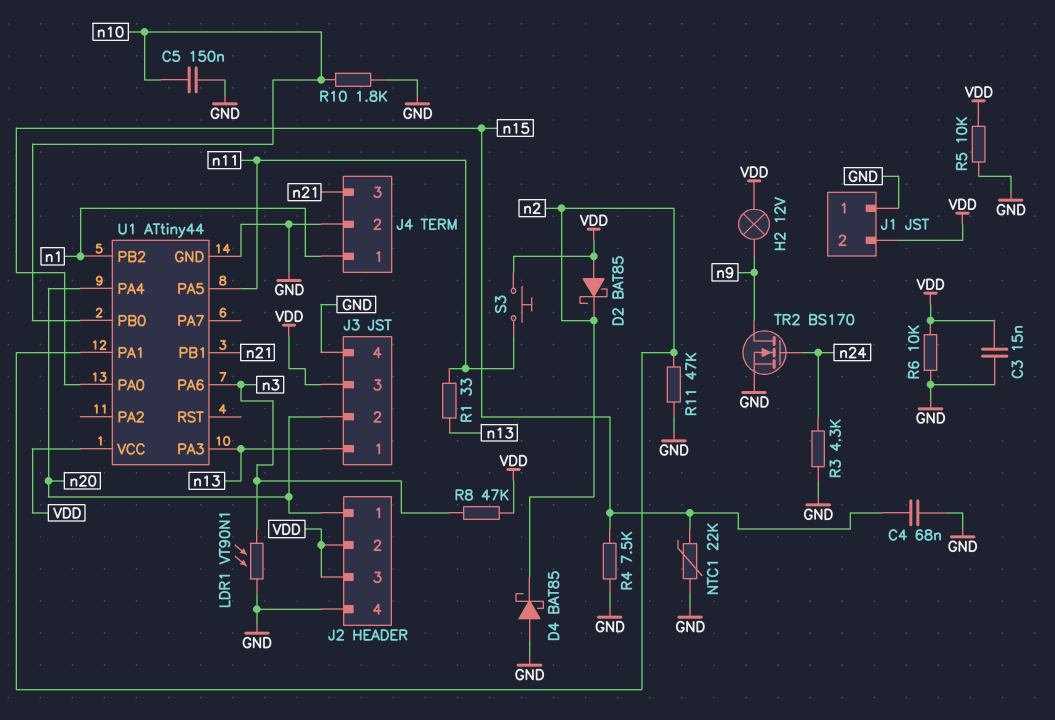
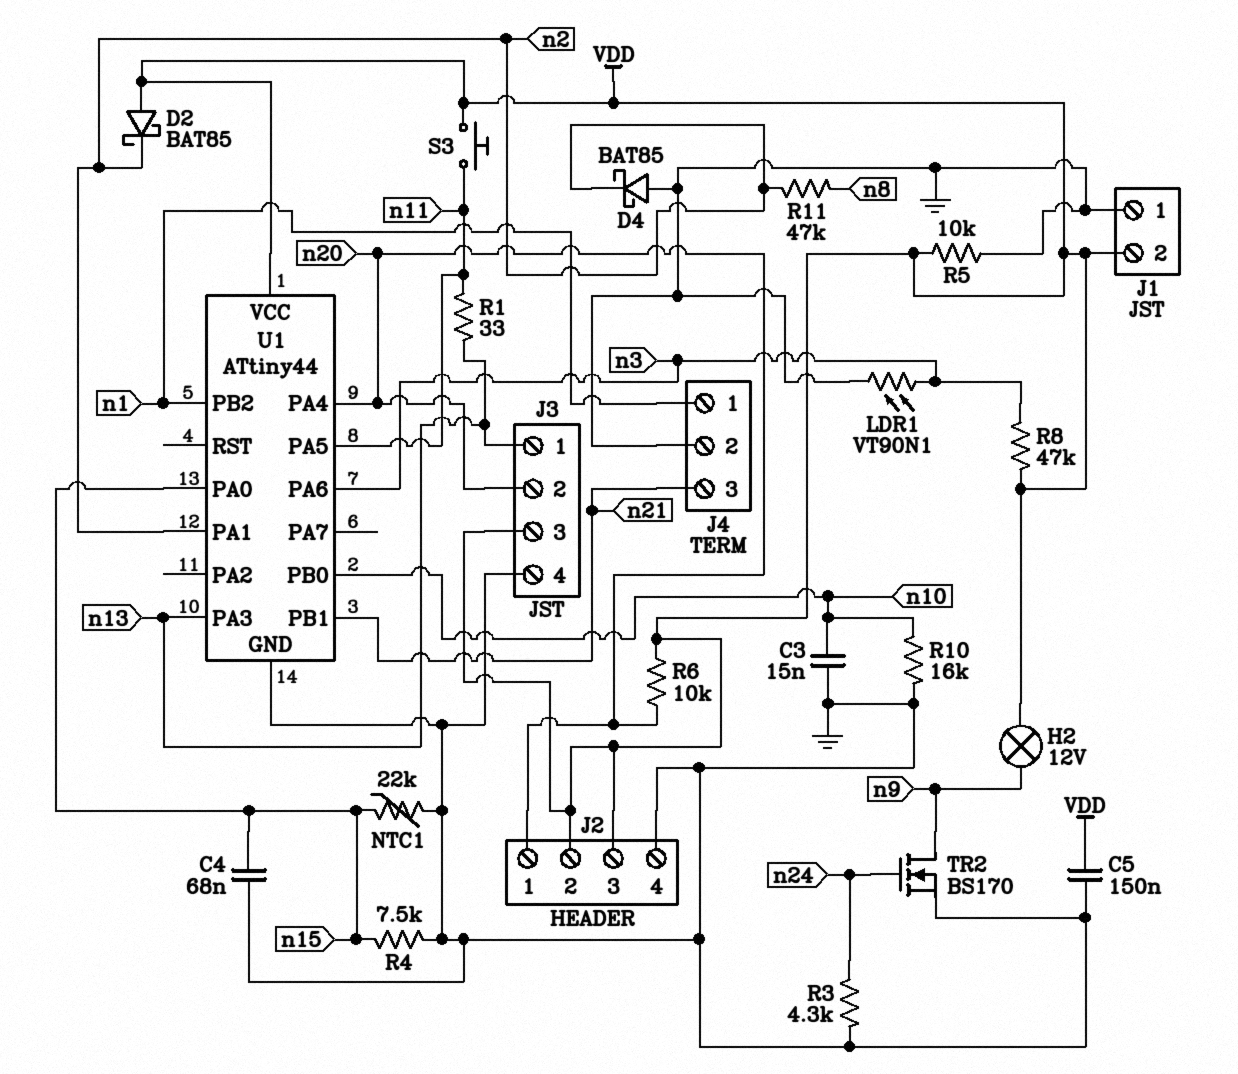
C3: 15nF (GND, VDD) -> 15nF (GND, n10)
C5: 150nF (GND, n10) -> 150nF (GND, VDD)
R6: 10k (GND, VDD) -> 10k (VDD, n20)
R10: 1.8k (GND, n10) -> 16k (GND, n10)
R11: 47k (GND, n2) -> 47k (n2, n8)

